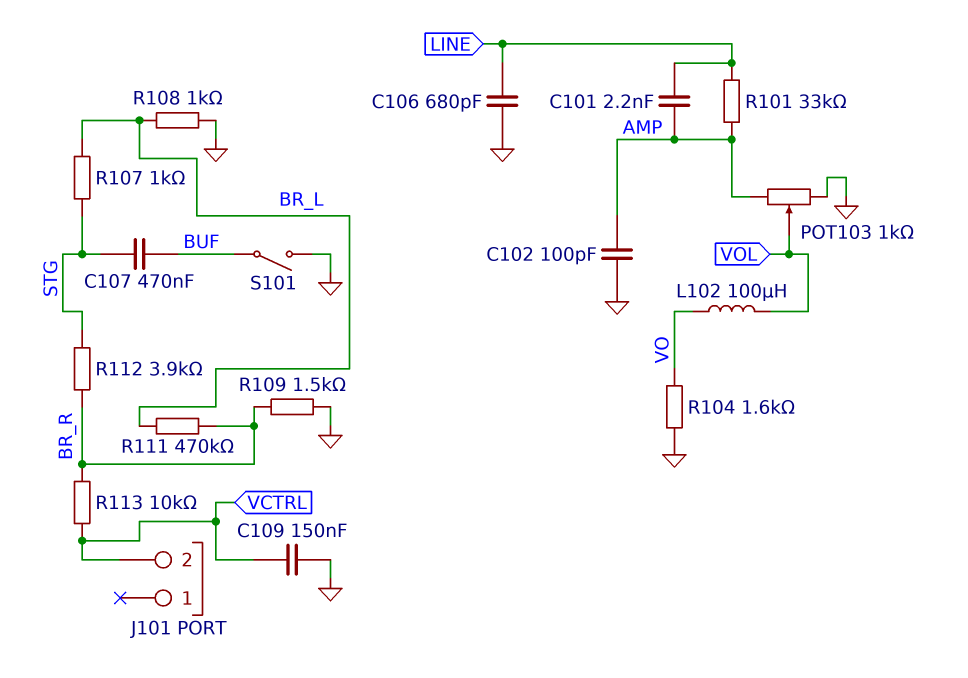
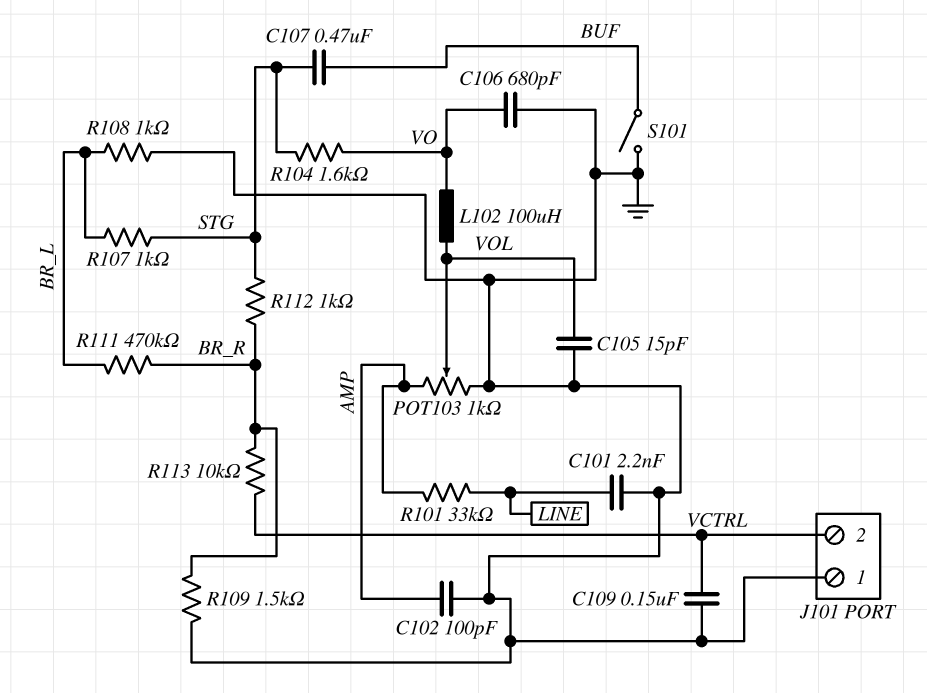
C101: 2.2nF (AMP, LINE) -> 2.2nF (GND, LINE)
C105: none -> 15pF (GND, VOL)
C106: 680pF (GND, LINE) -> 680pF (GND, VO)
J101 pin 1: none -> GND
R104: 1.6k (GND, VO) -> 1.6k (STG, VO)
R112: 3.9k (BR_R, STG) -> 1k (BR_R, STG)

